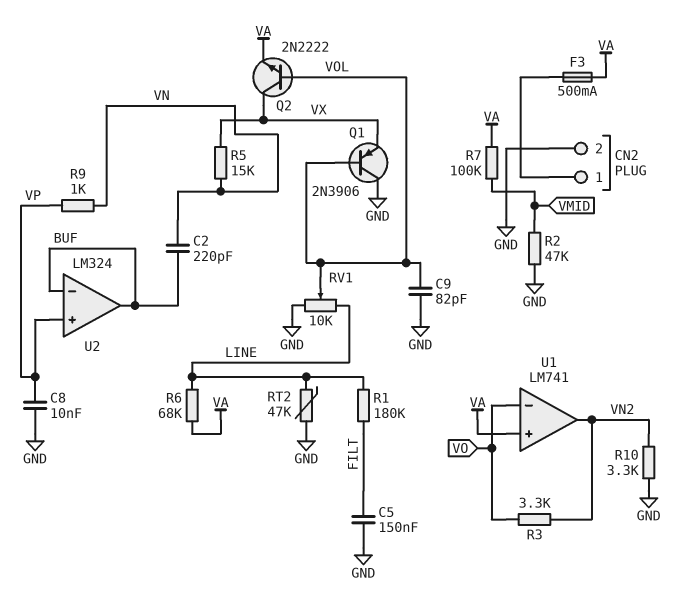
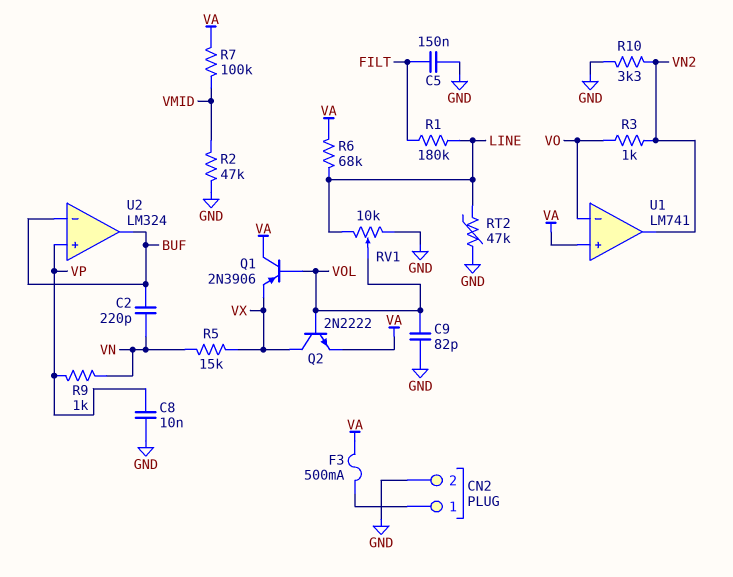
Q1: PNP 2N3906 (B VOL, C GND, E VX) -> PNP 2N3906 (B VOL, C VA, E VX)
R3: 3.3k (VN2, VO) -> 1k (VN2, VO)

